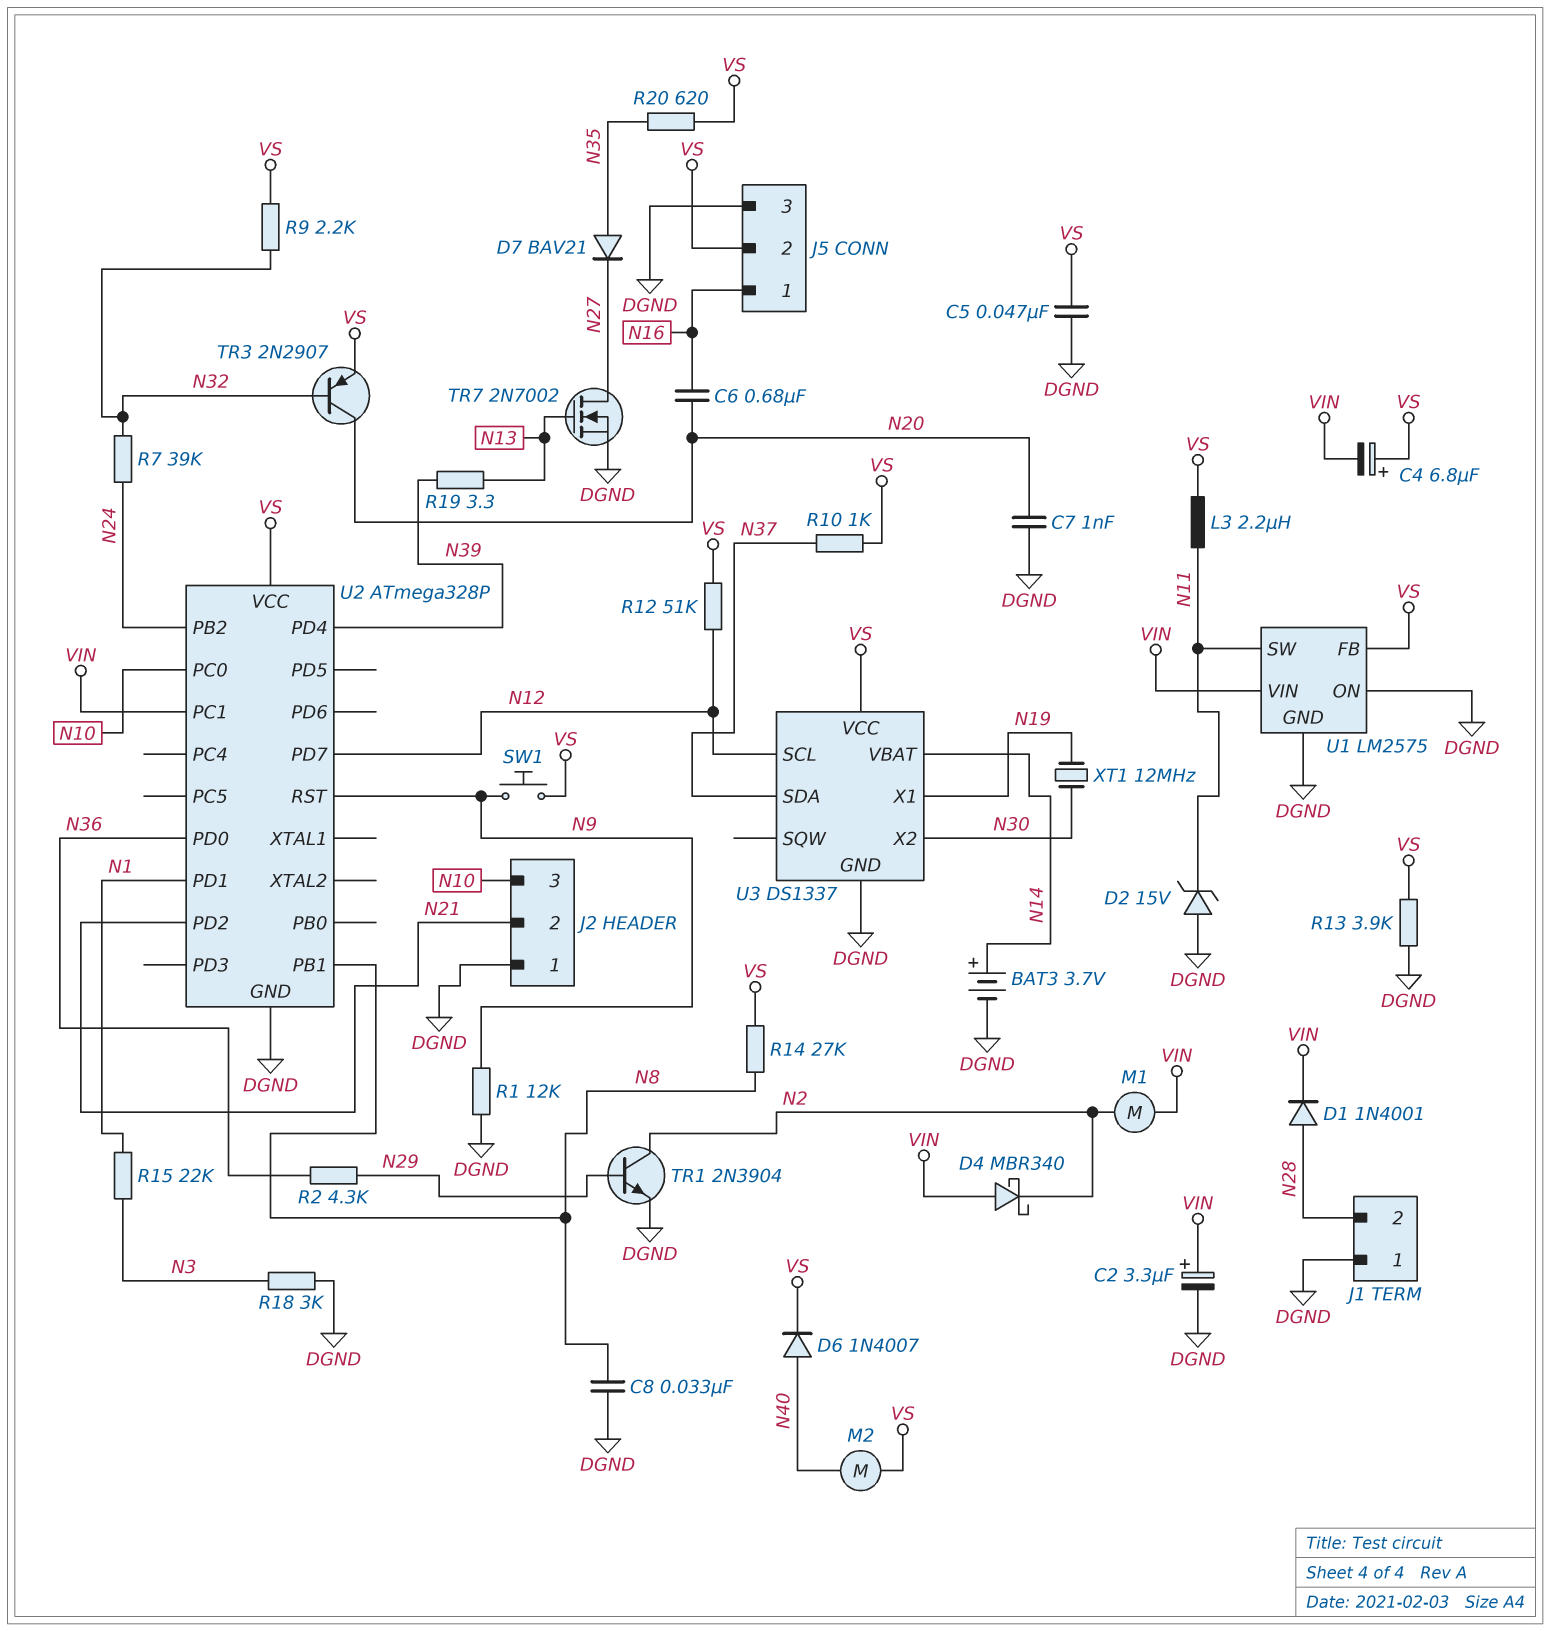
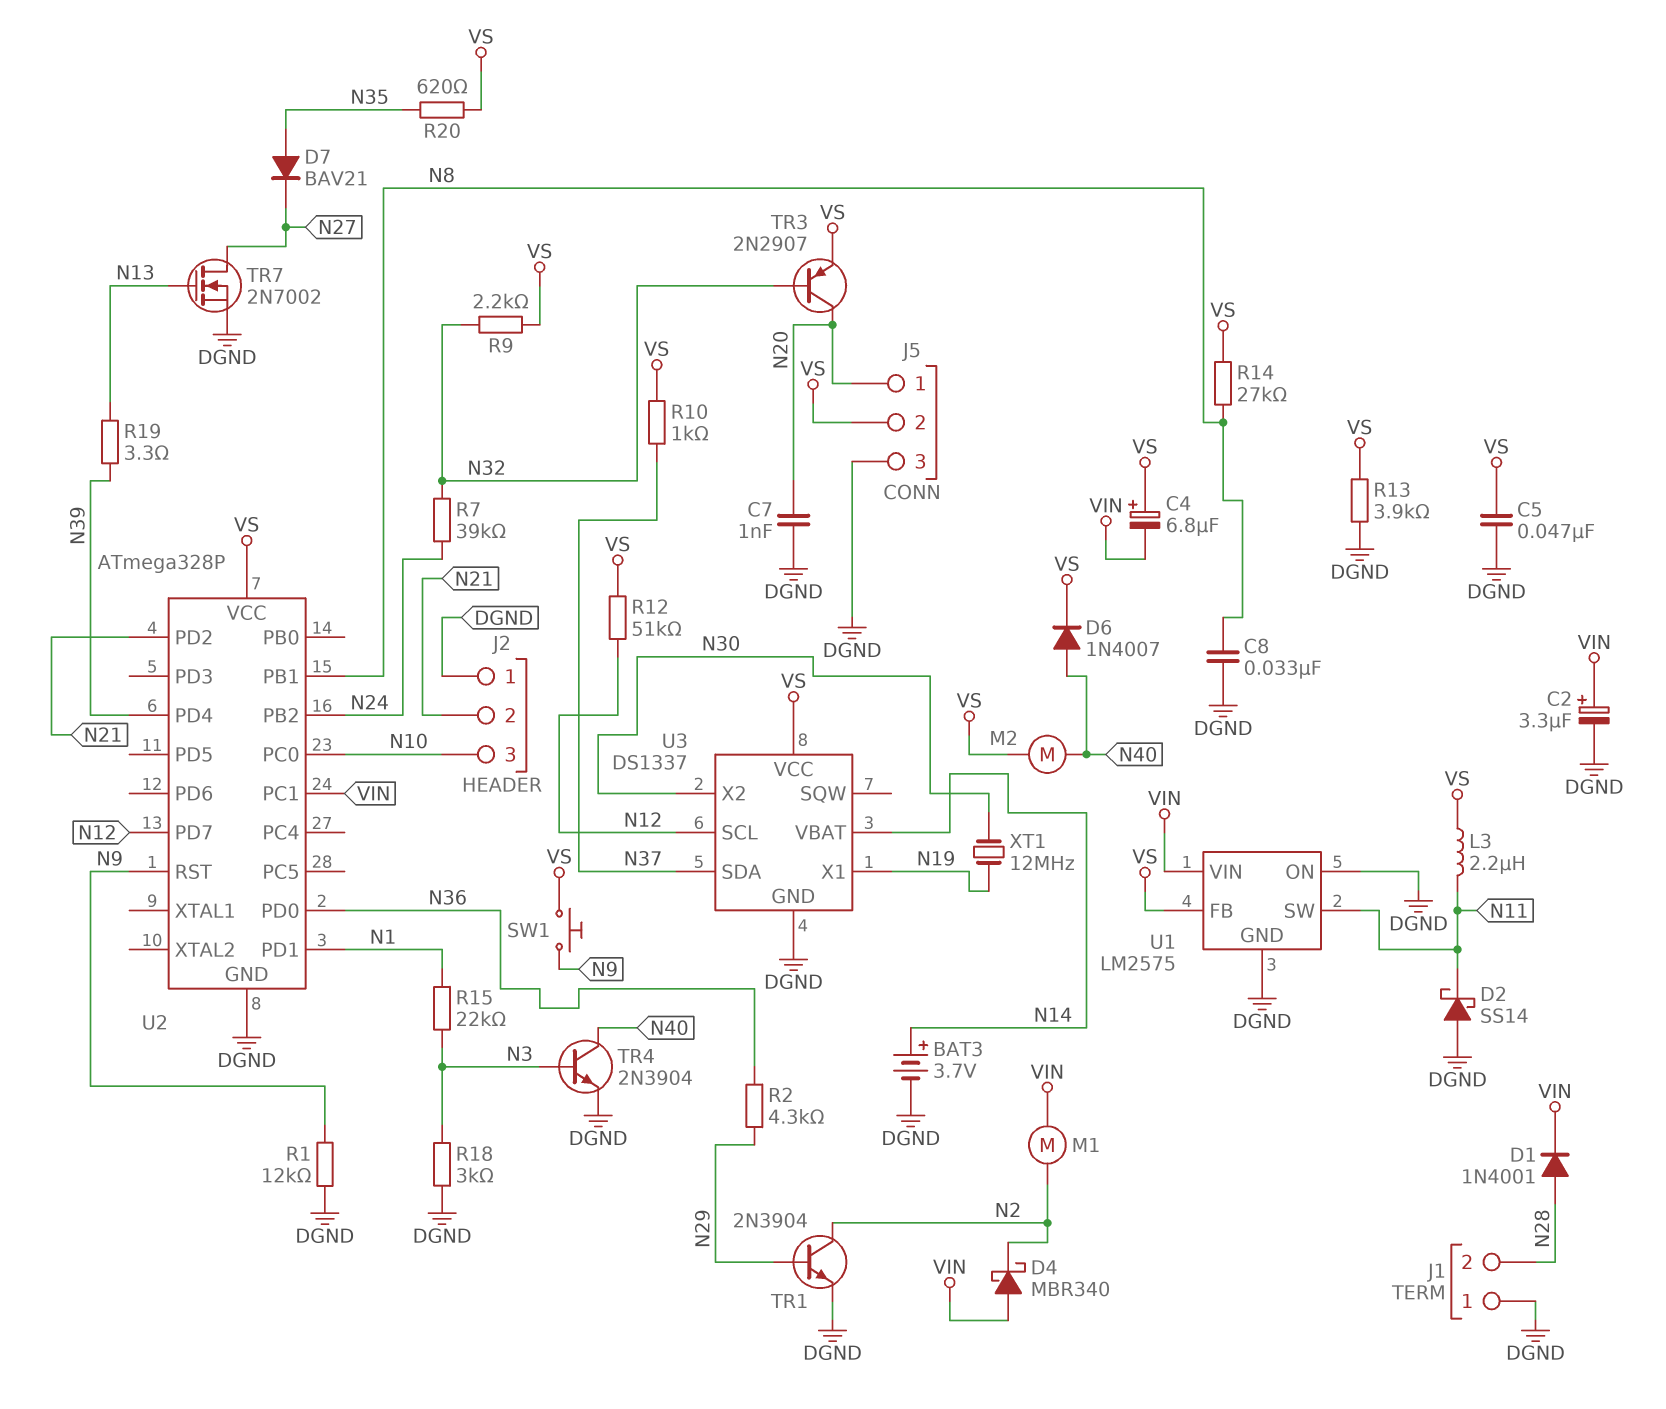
C6: 680nF (N16, N20) -> none
D2: zener 15V (A DGND, K N11) -> schottky SS14 (A DGND, K N11)
J5 pin 1: N16 -> N20
TR4: none -> NPN 2N3904 (B N3, C N40, E DGND)

